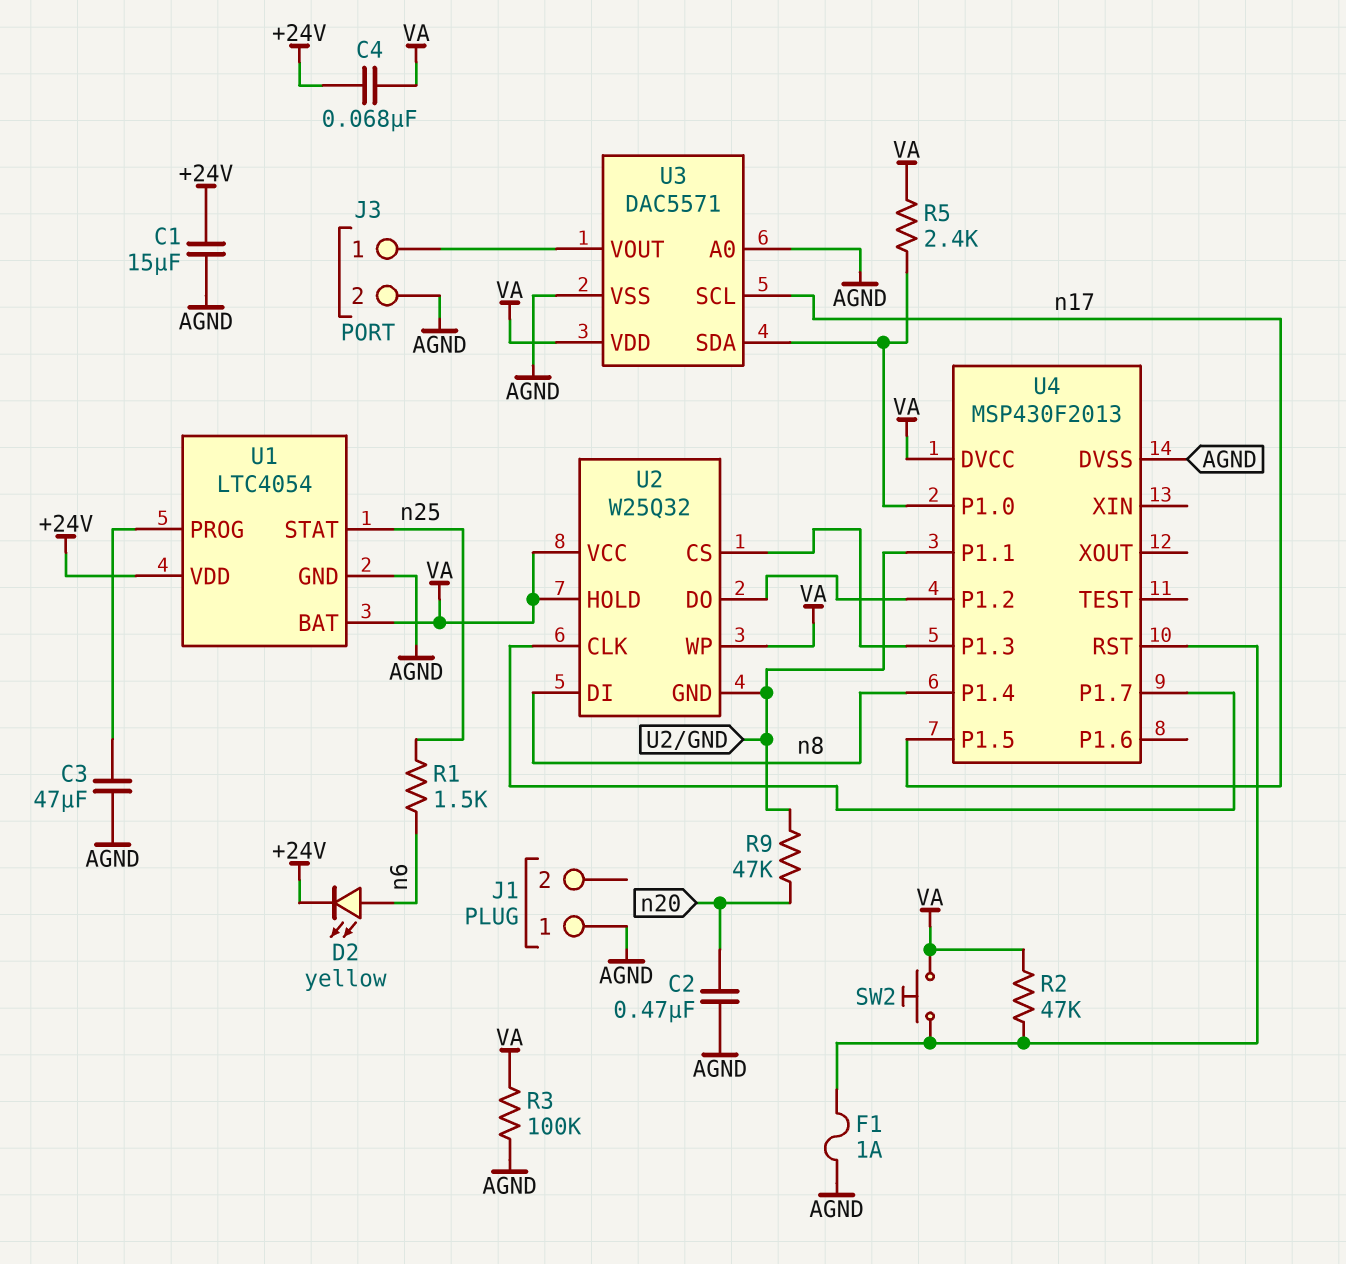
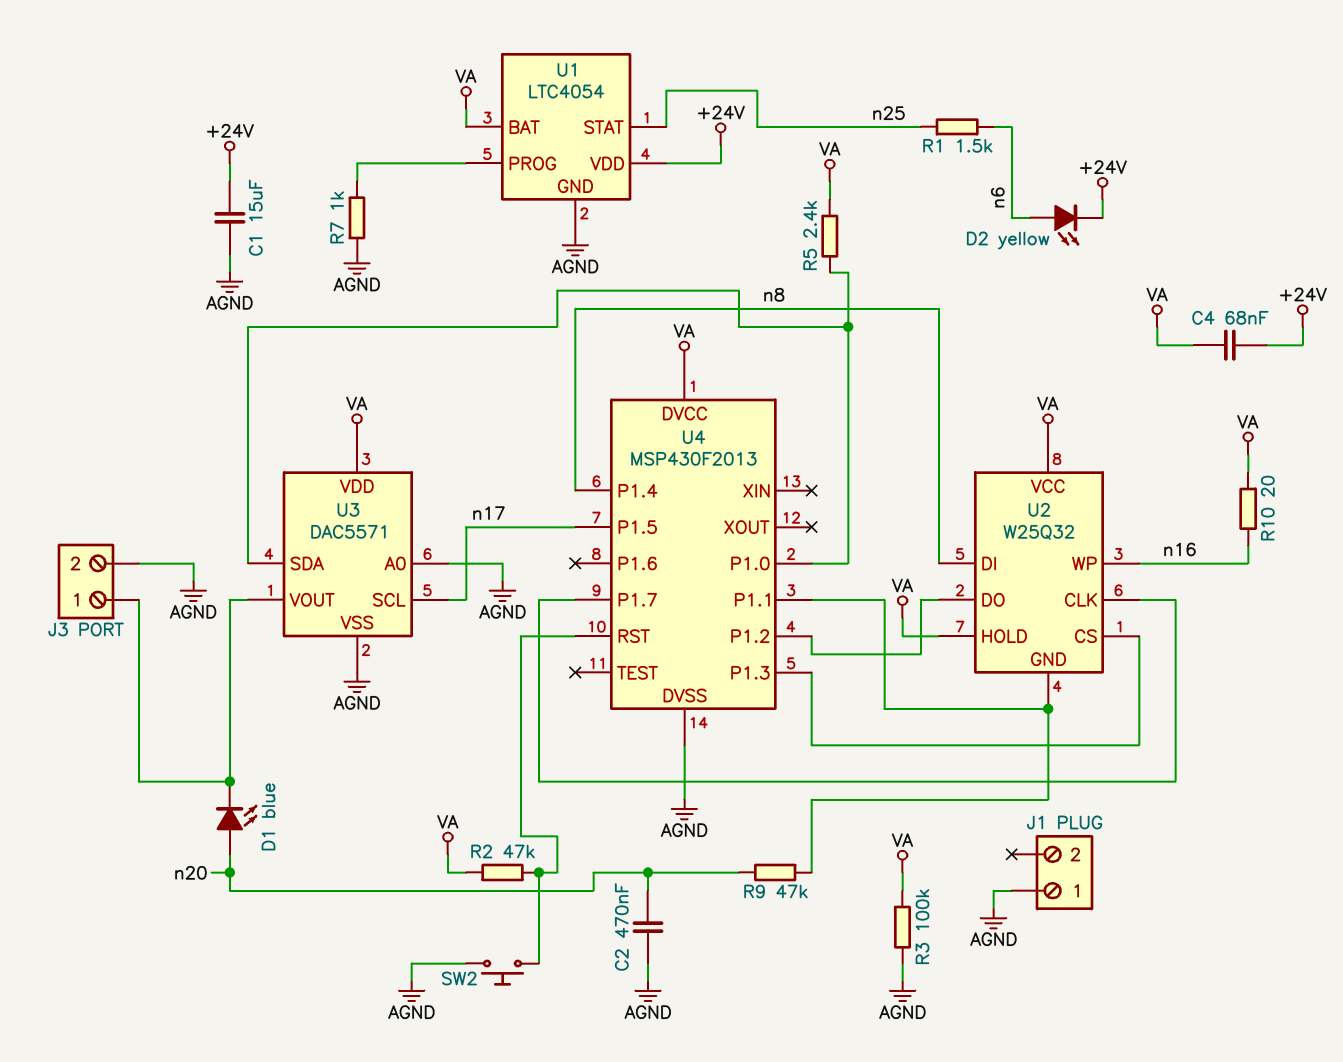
C3: 47uF (AGND, U1/PROG) -> none
D1: none -> LED blue (A n20, K J3/1)
F1: 1A (AGND, U4/RST) -> none
R7: none -> 1k (AGND, U1/PROG)
R10: none -> 20 (VA, n16)
SW2: button (U4/RST, VA) -> button (AGND, U4/RST)
U2 pin WP: VA -> n16

